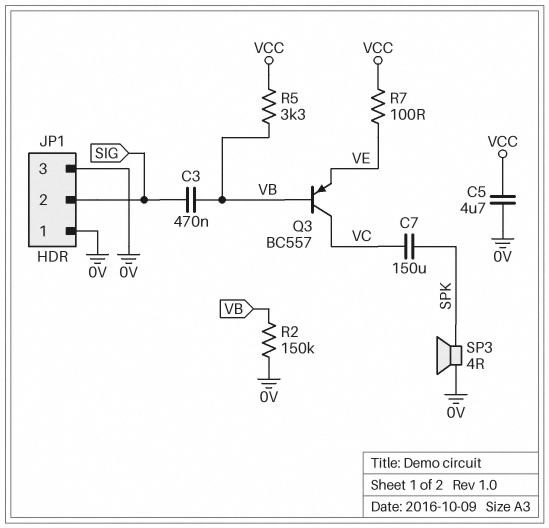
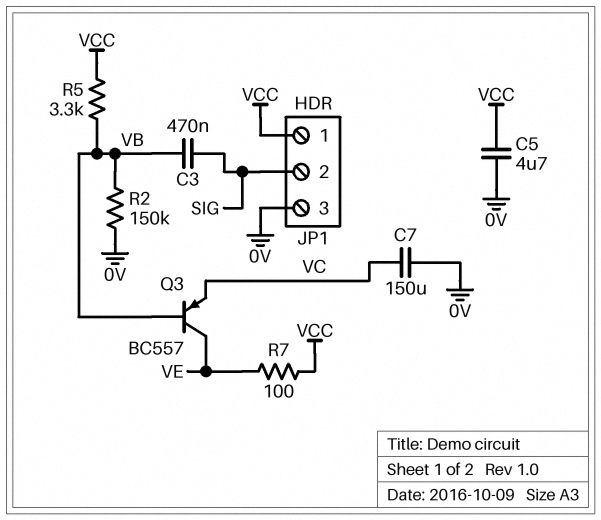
C7: 150uF (SPK, VC) -> 150uF (0V, VC)
JP1 pin 1: 0V -> VCC
Q3: PNP BC557 (B VB, C VC, E VE) -> PNP BC557 (B VB, C VE, E VC)
SP3: speaker 4R (0V, SPK) -> none

